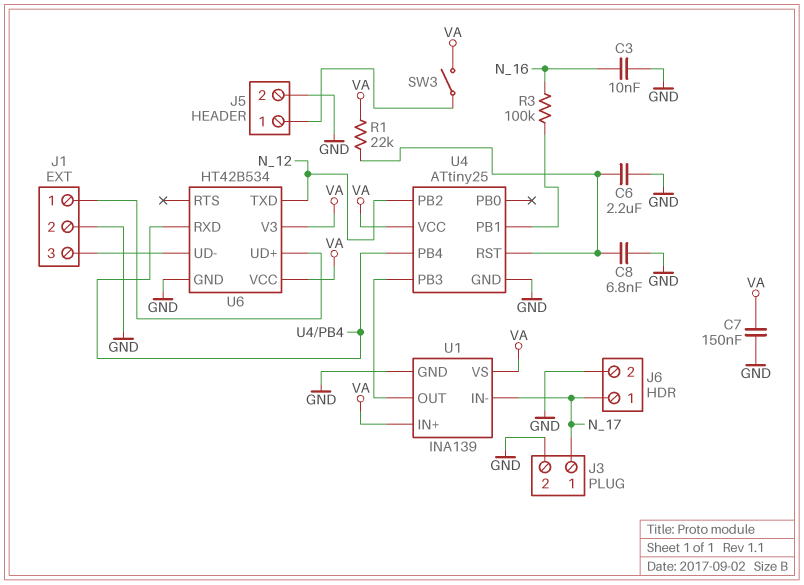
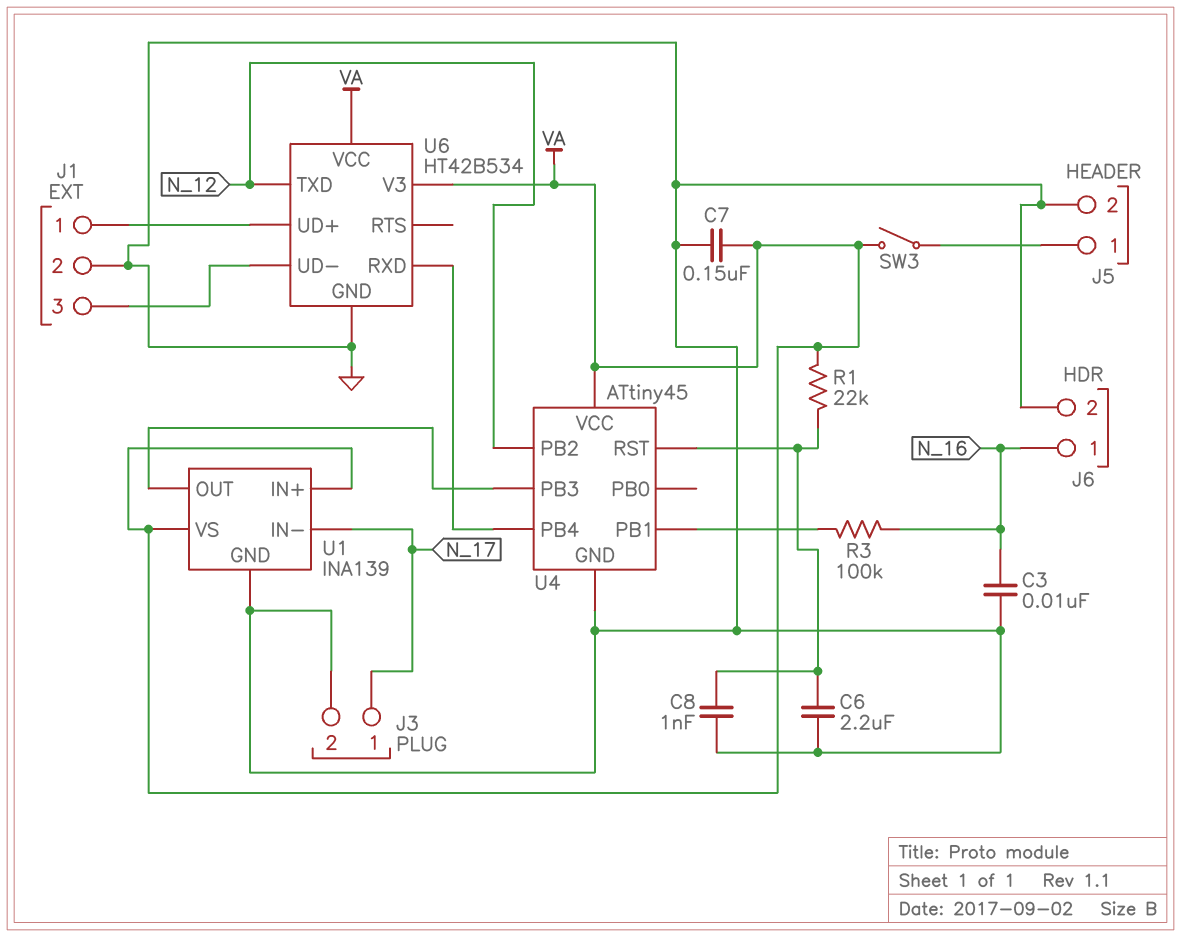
C8: 6.8nF (GND, U4/RST) -> 1nF (GND, U4/RST)
J6 pin 1: N_17 -> N_16
U4: ATtiny25 -> ATtiny45

